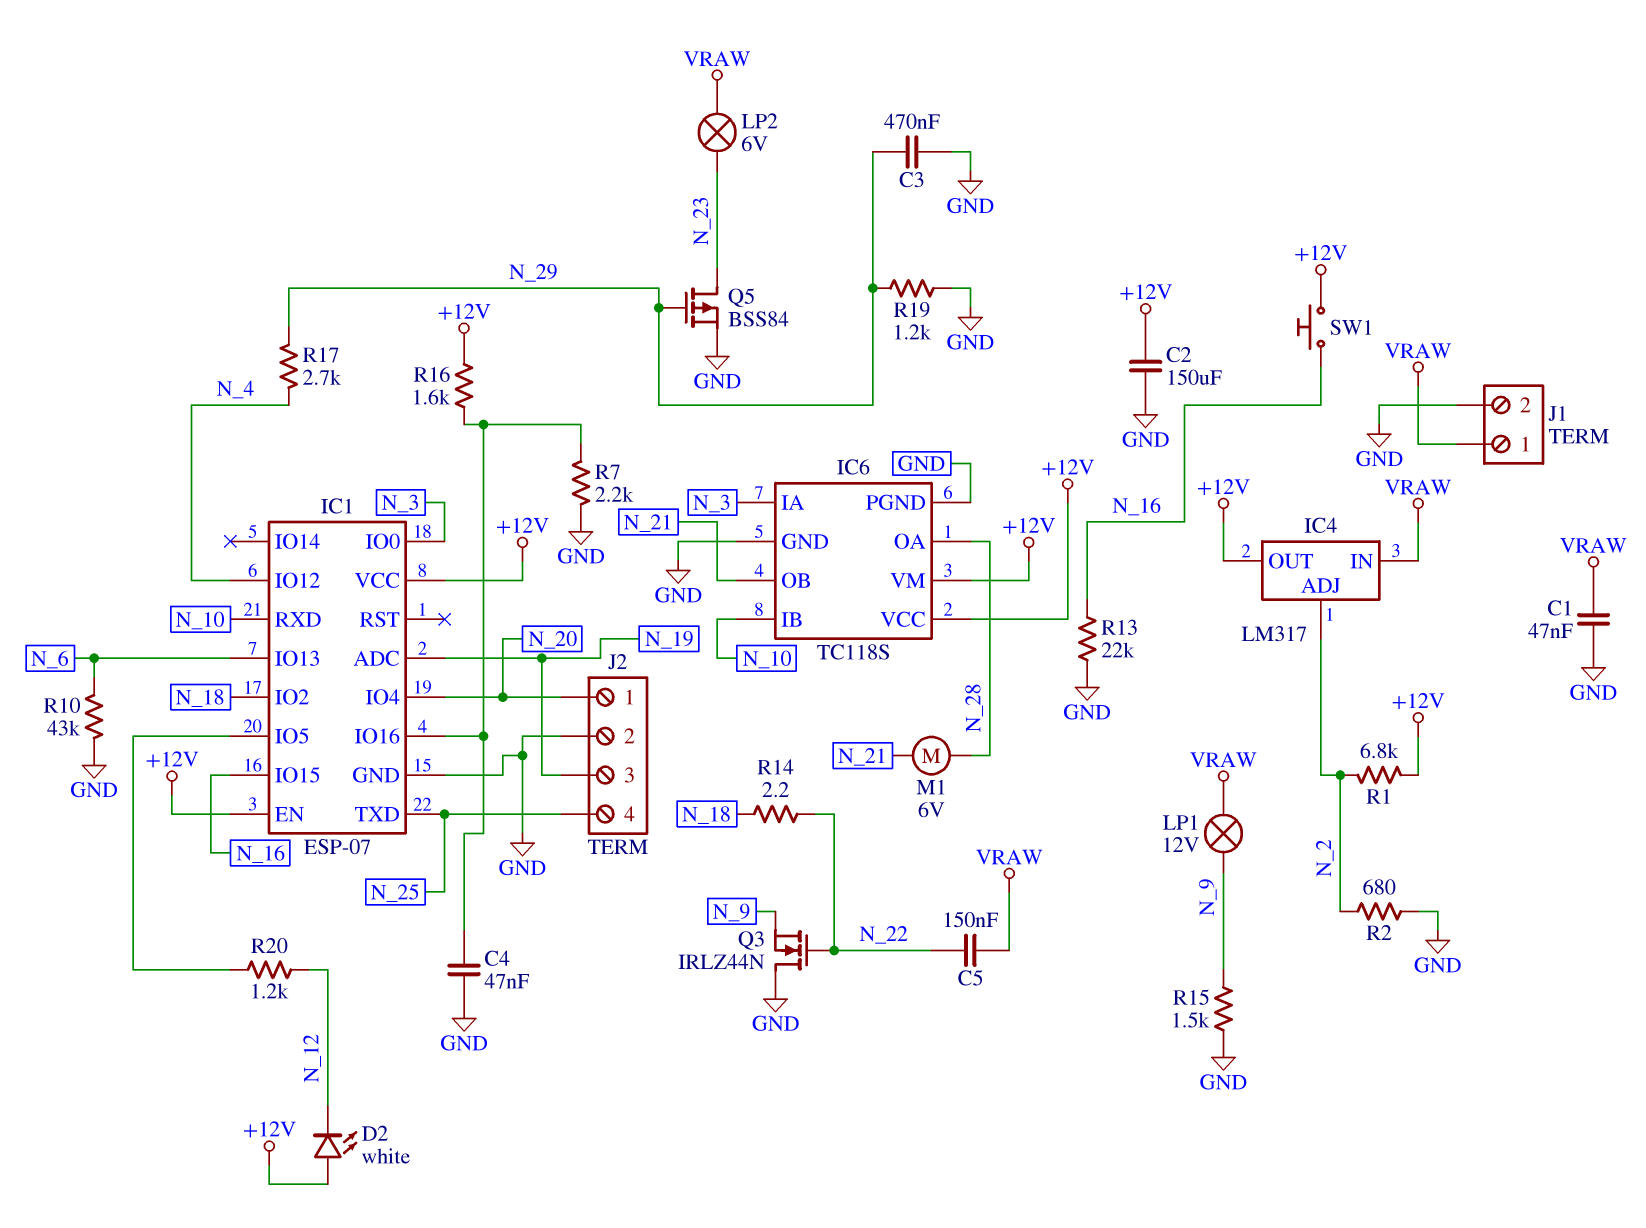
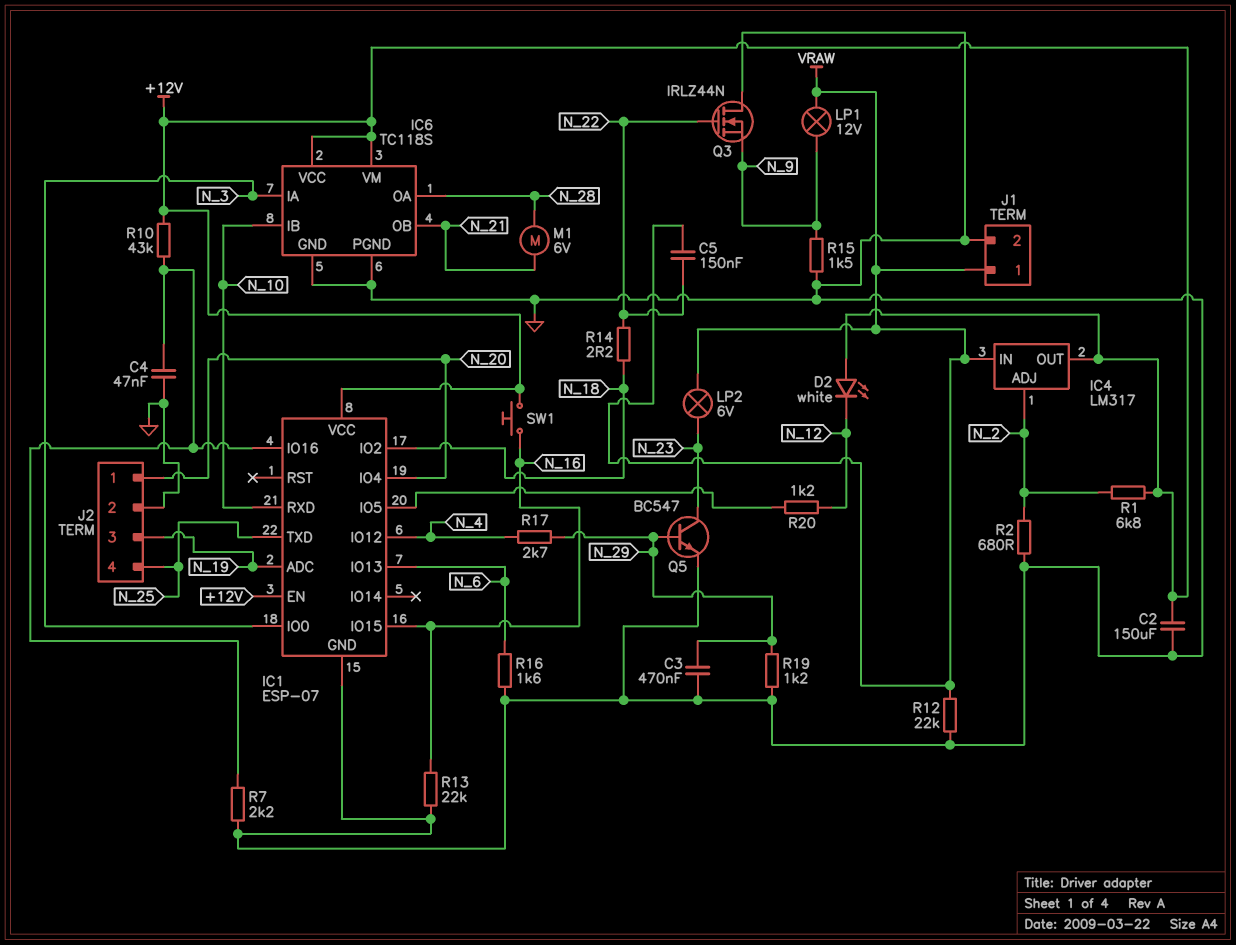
C1: 47nF (GND, VRAW) -> none
Q5: PMOS BSS84 (G N_29, D N_23, S GND) -> NPN BC547 (B N_29, C N_23, E GND)
R10: 43k (GND, N_6) -> 43k (+12V, IC1/IO16)
R12: none -> 22k (GND, VRAW)
R16: 1.6k (+12V, IC1/IO16) -> 1.6k (GND, N_6)

